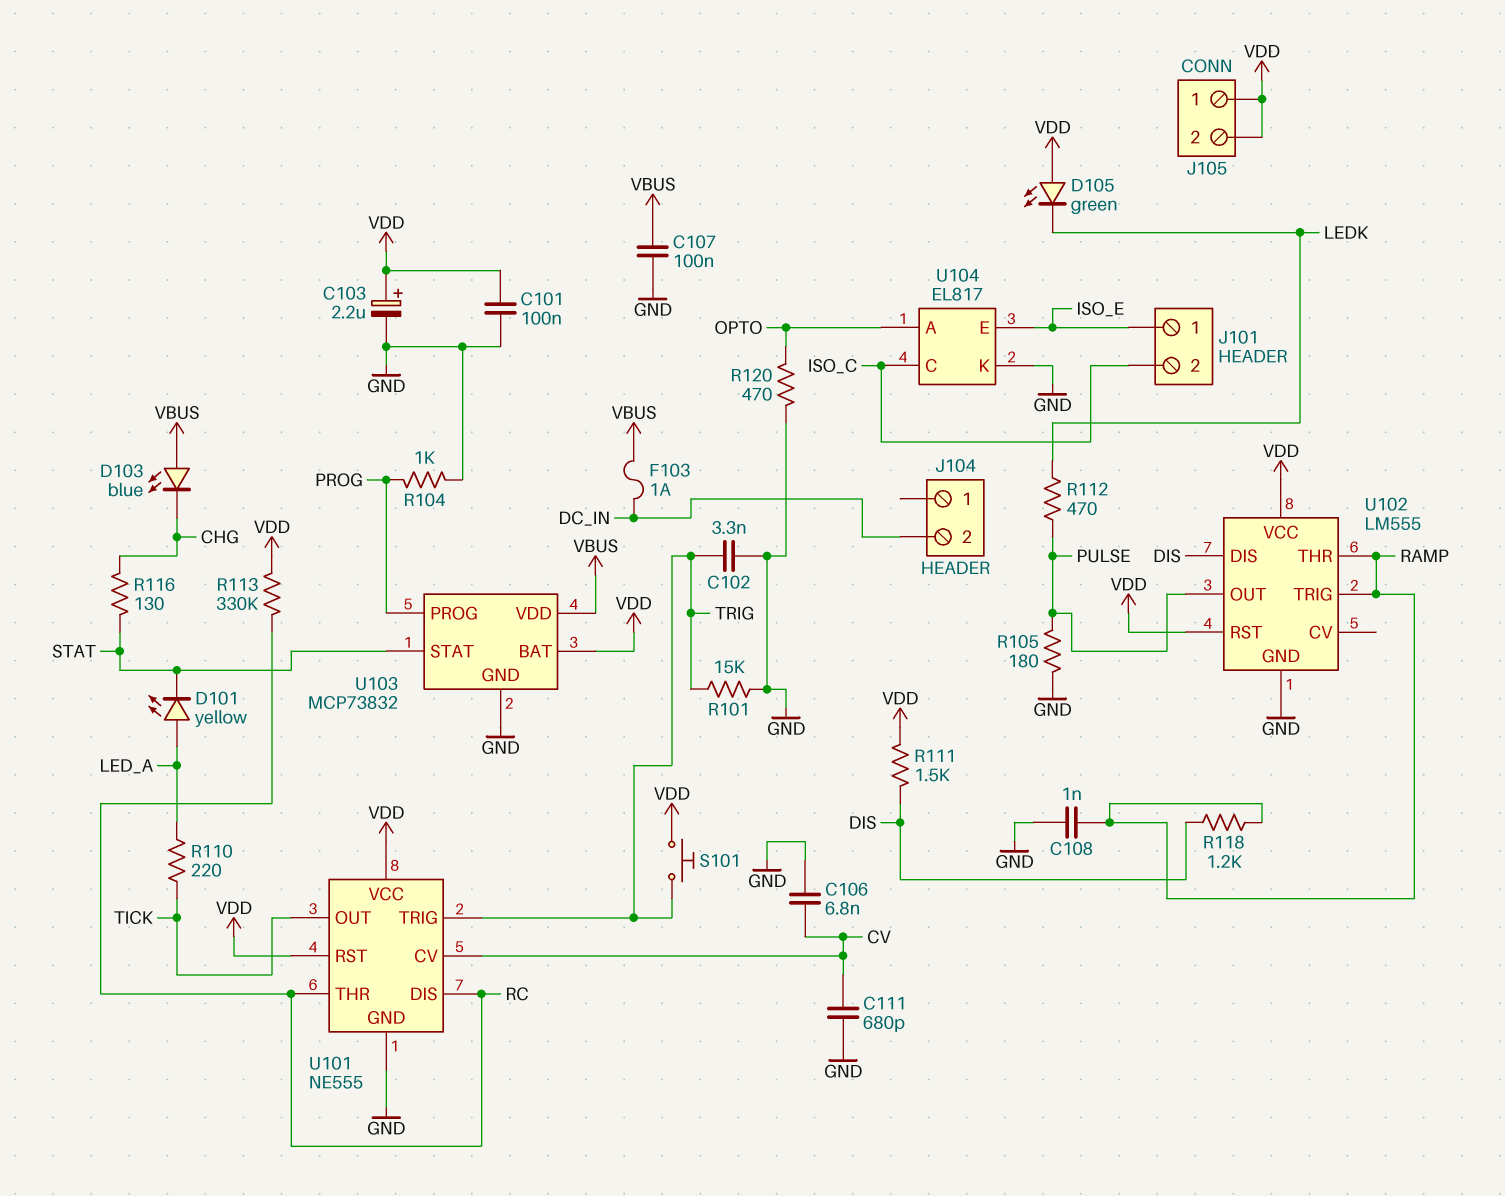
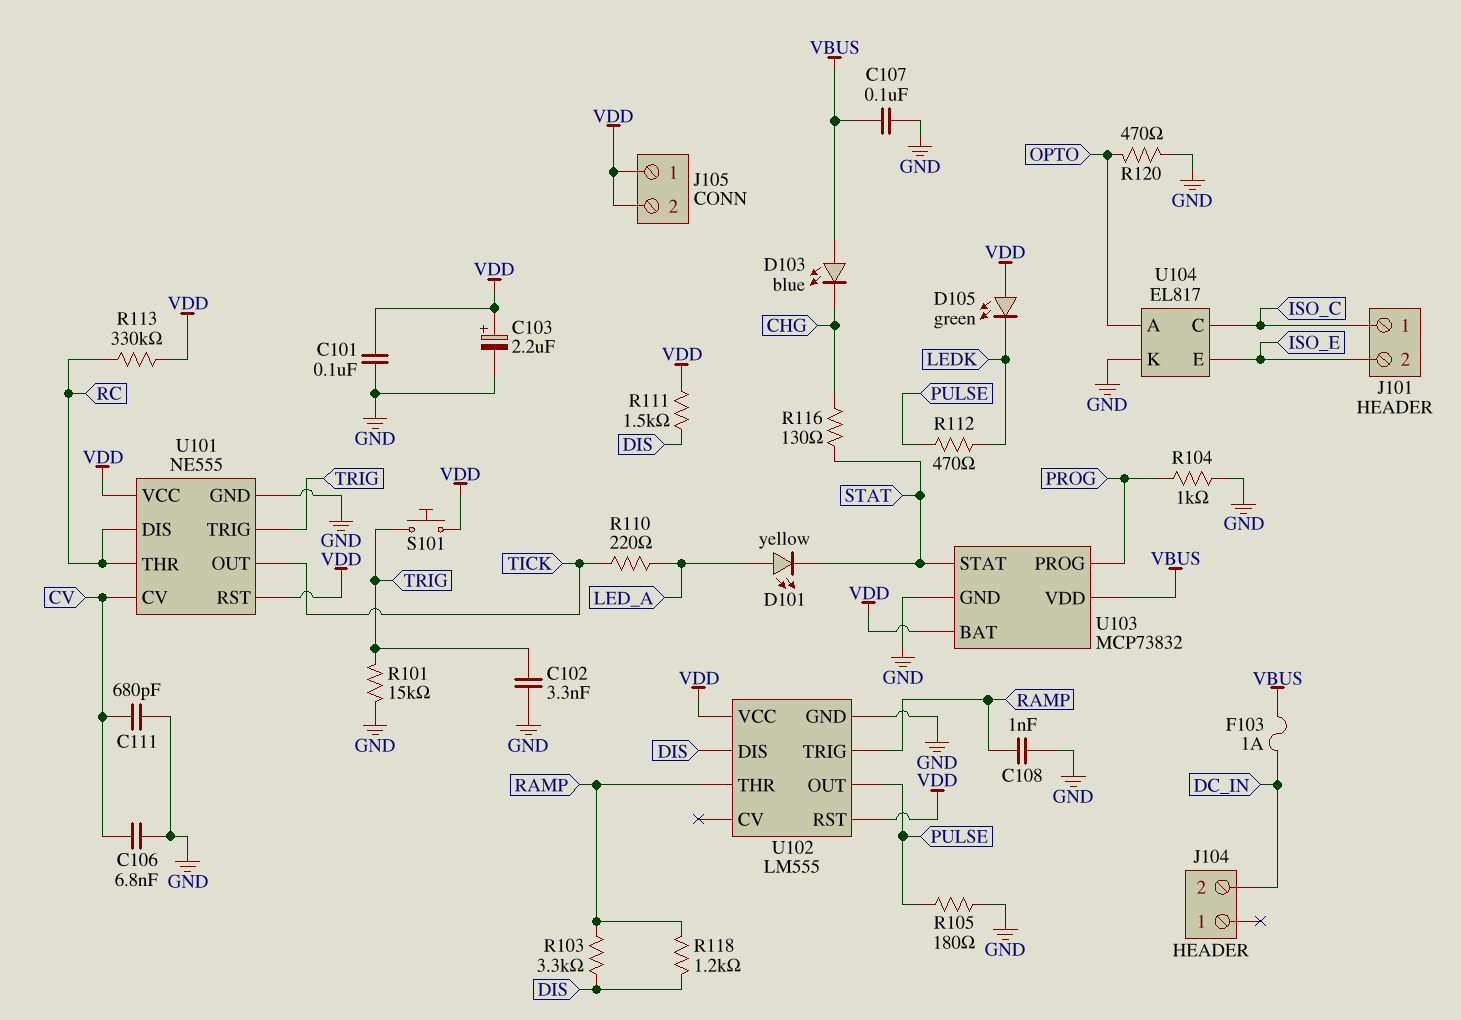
J101 pin 1: ISO_E -> ISO_C
J101 pin 2: ISO_C -> ISO_E
R103: none -> 3.3k (DIS, RAMP)

